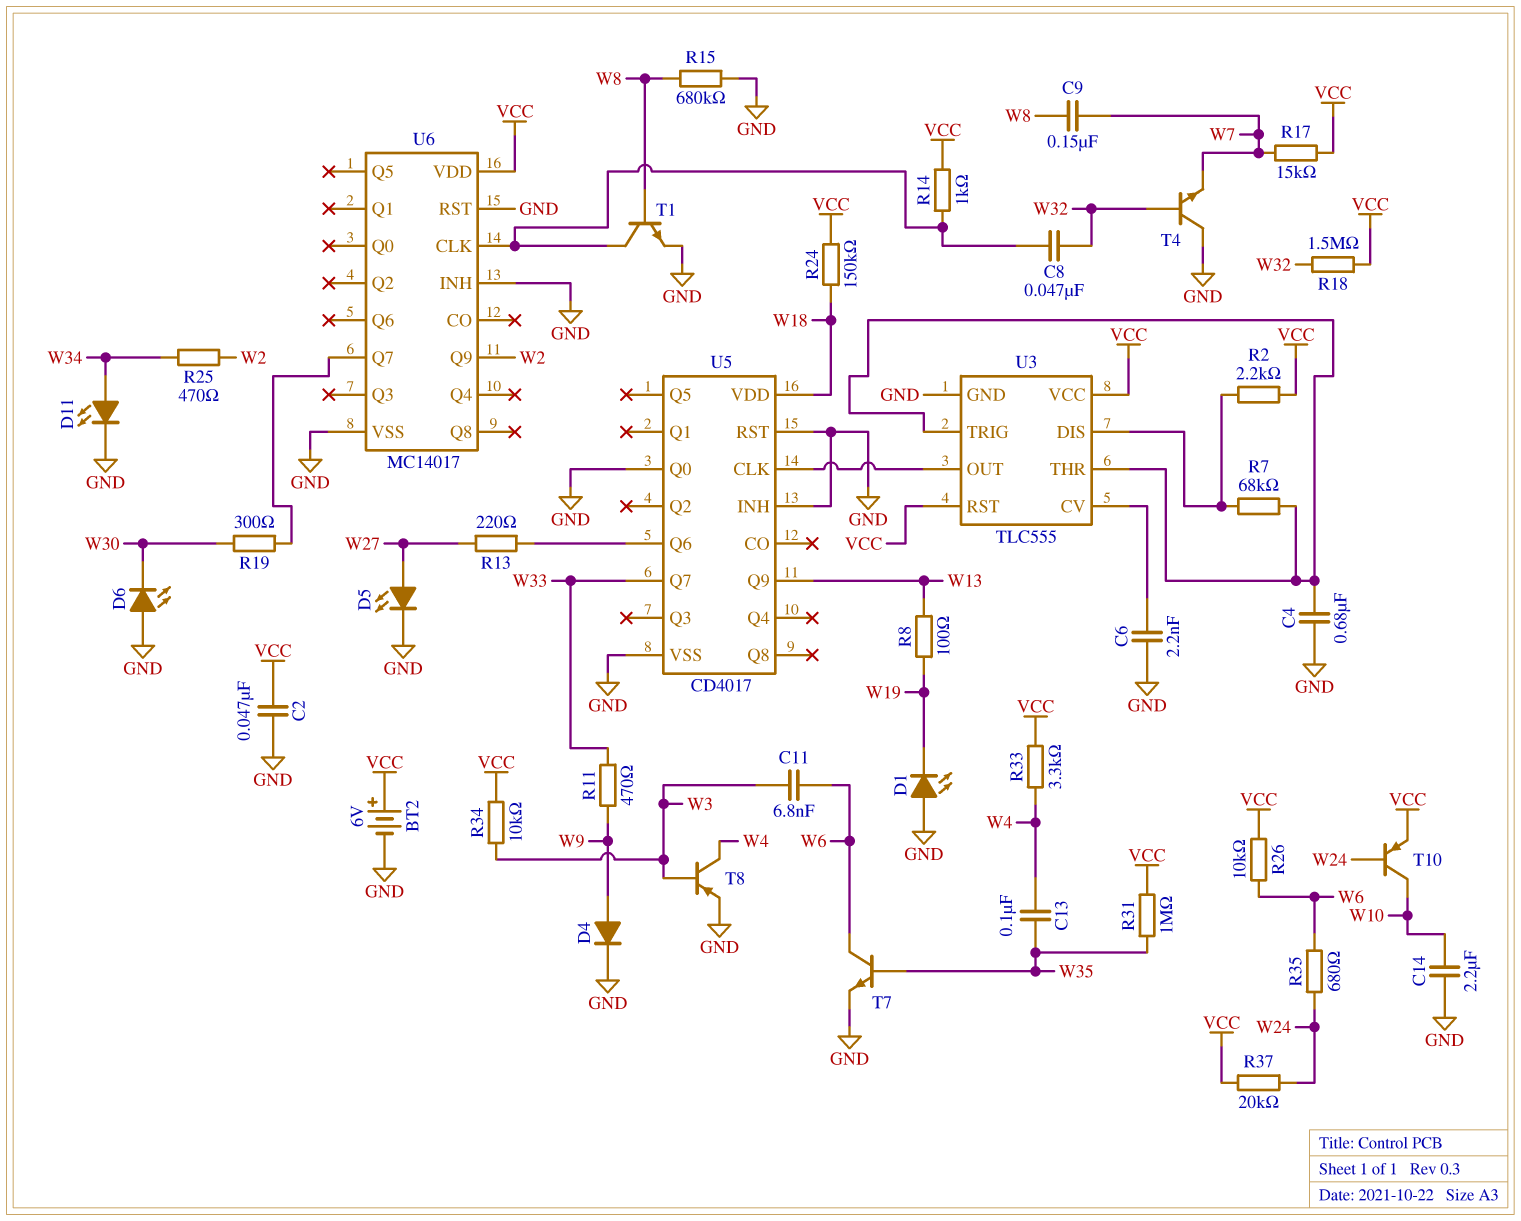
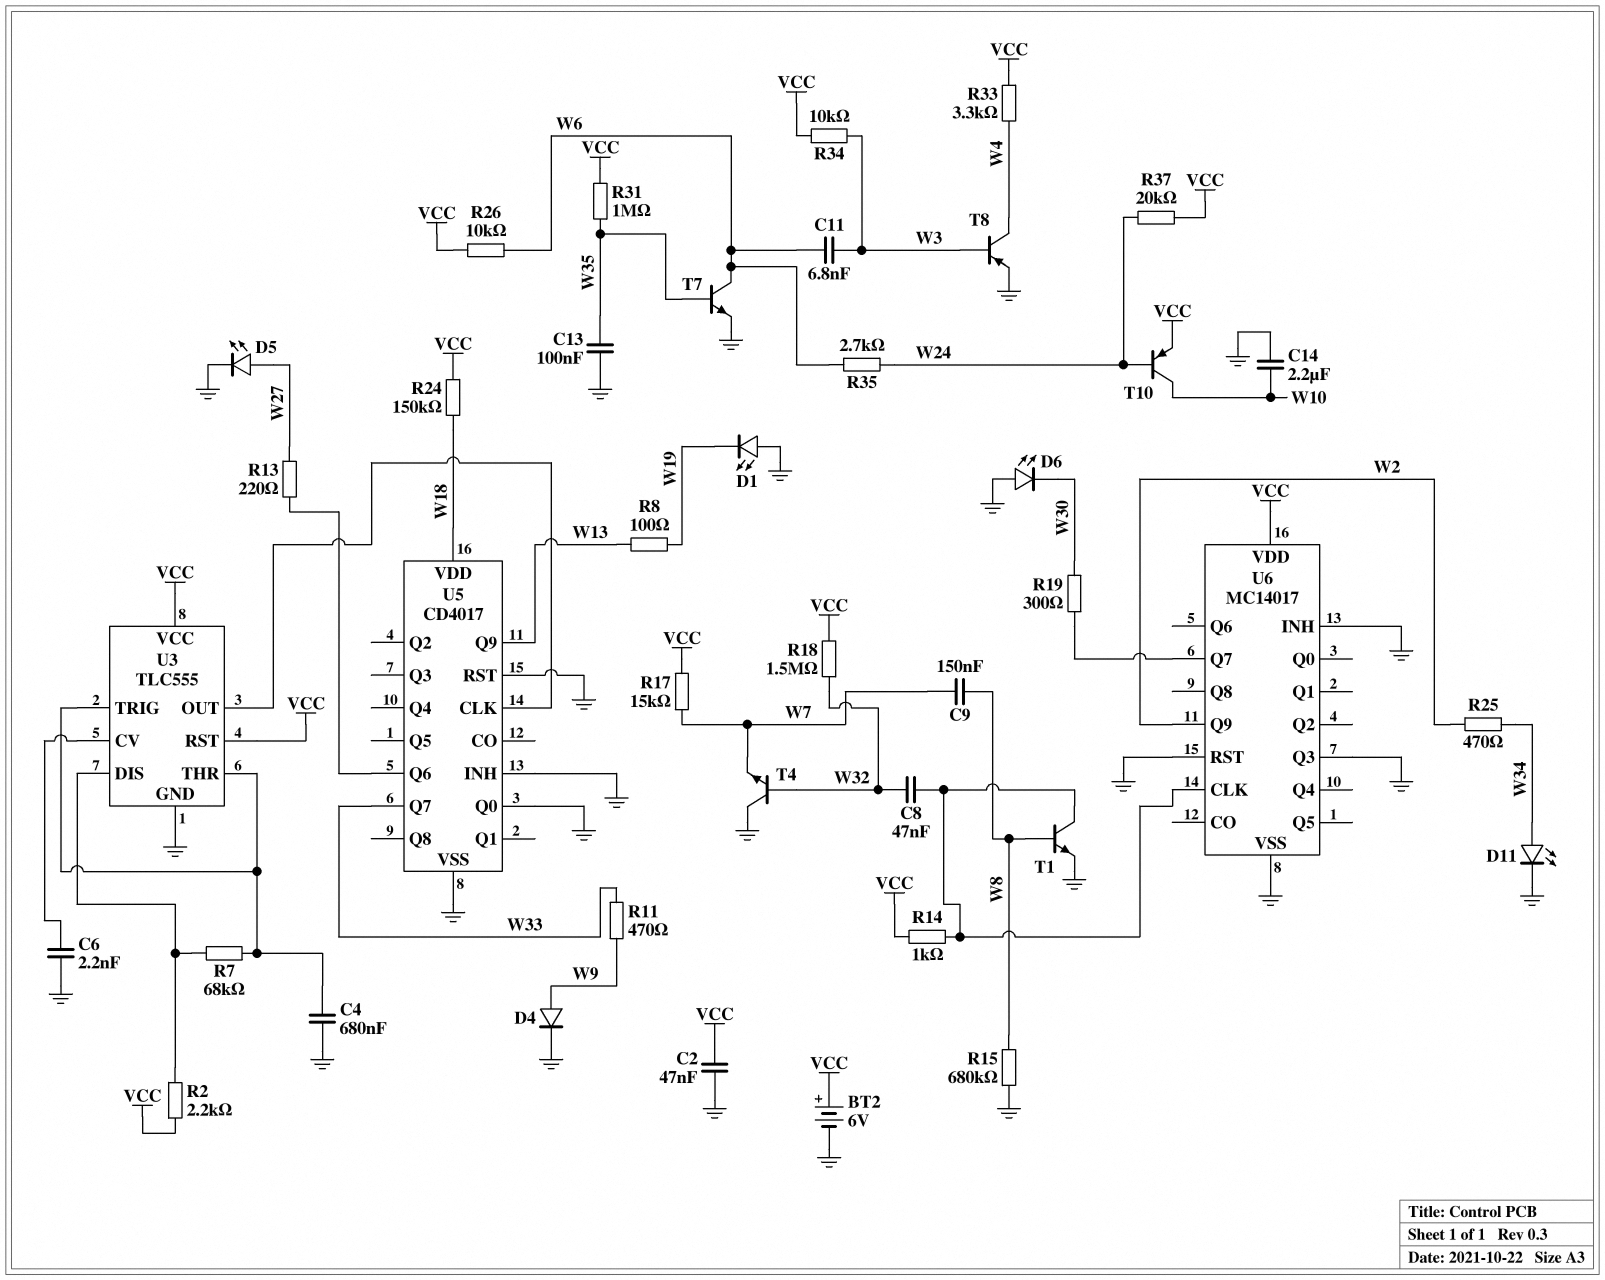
C13: 100nF (W4, W35) -> 100nF (GND, W35)
R35: 680 (W6, W24) -> 2.7k (W6, W24)
U6 pin Q3: none -> GND

